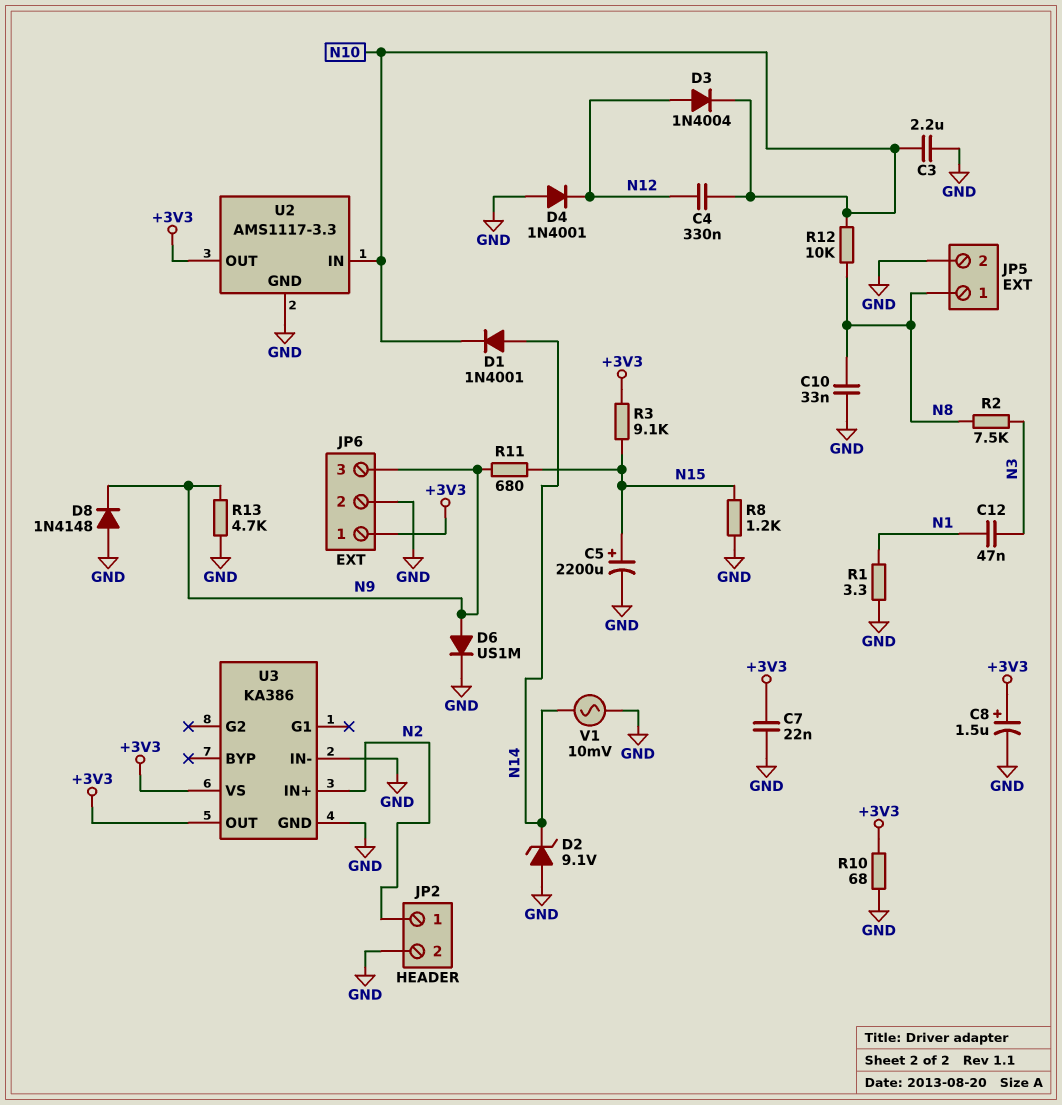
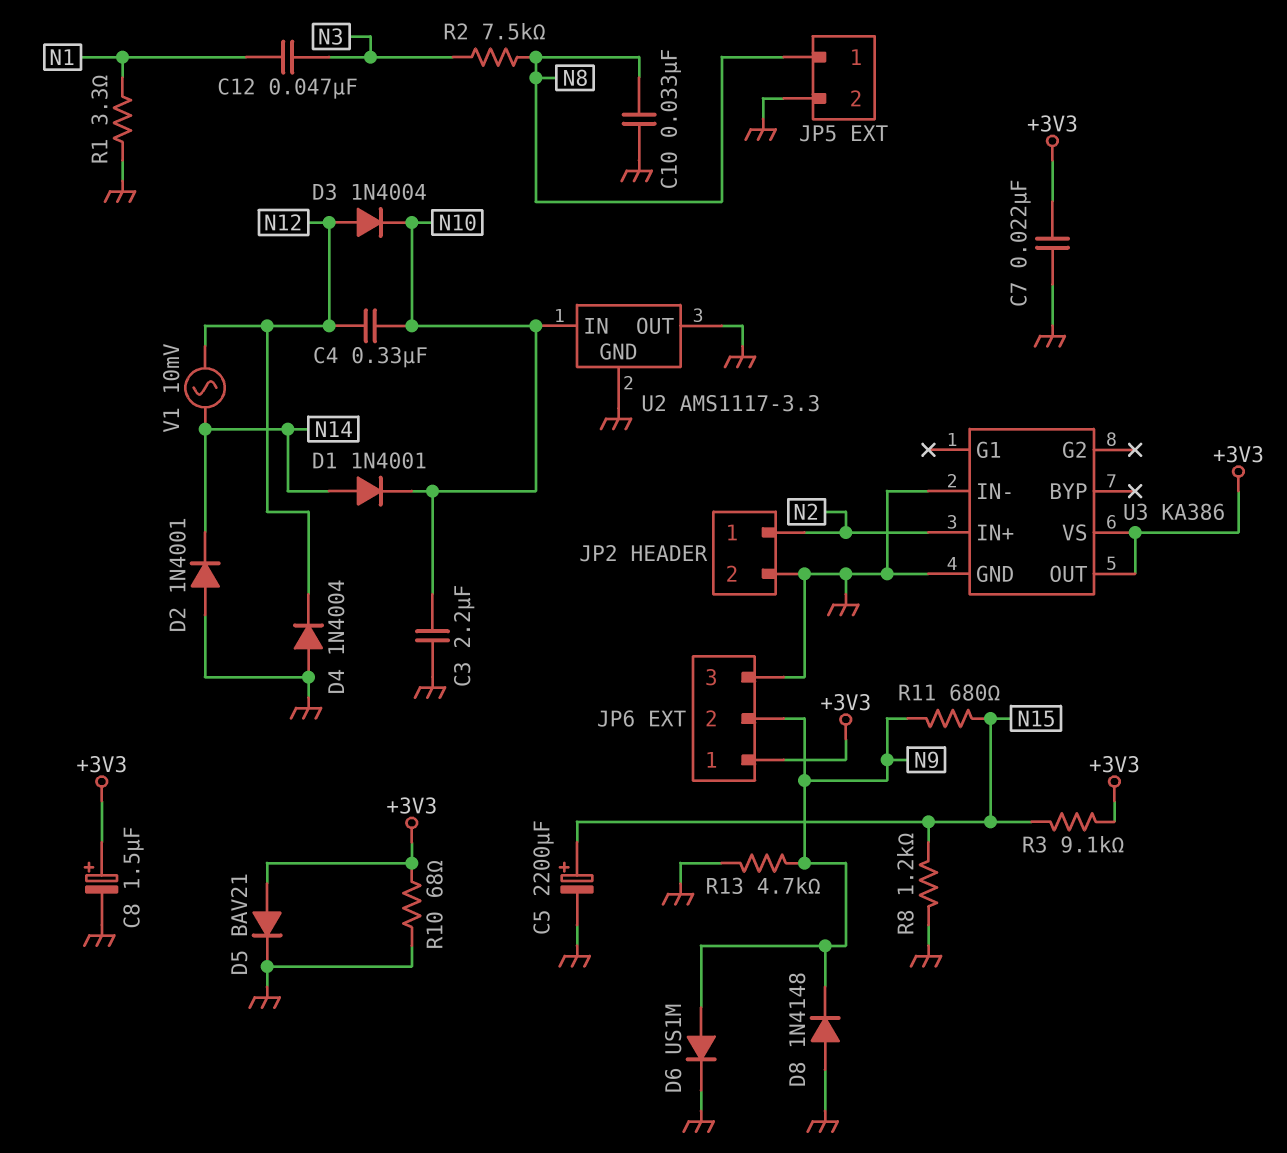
D2: zener 9.1V (A GND, K N14) -> diode 1N4001 (A GND, K N14)
D4: diode 1N4001 (A GND, K N12) -> diode 1N4004 (A GND, K N12)
D5: none -> diode BAV21 (A +3V3, K GND)
JP6 pin 2: GND -> N9
JP6 pin 3: N9 -> GND
R12: 10k (N8, N10) -> none
U2 pin OUT: +3V3 -> GND
V1: AC 10mV (GND, N14) -> AC 10mV (N12, N14)

